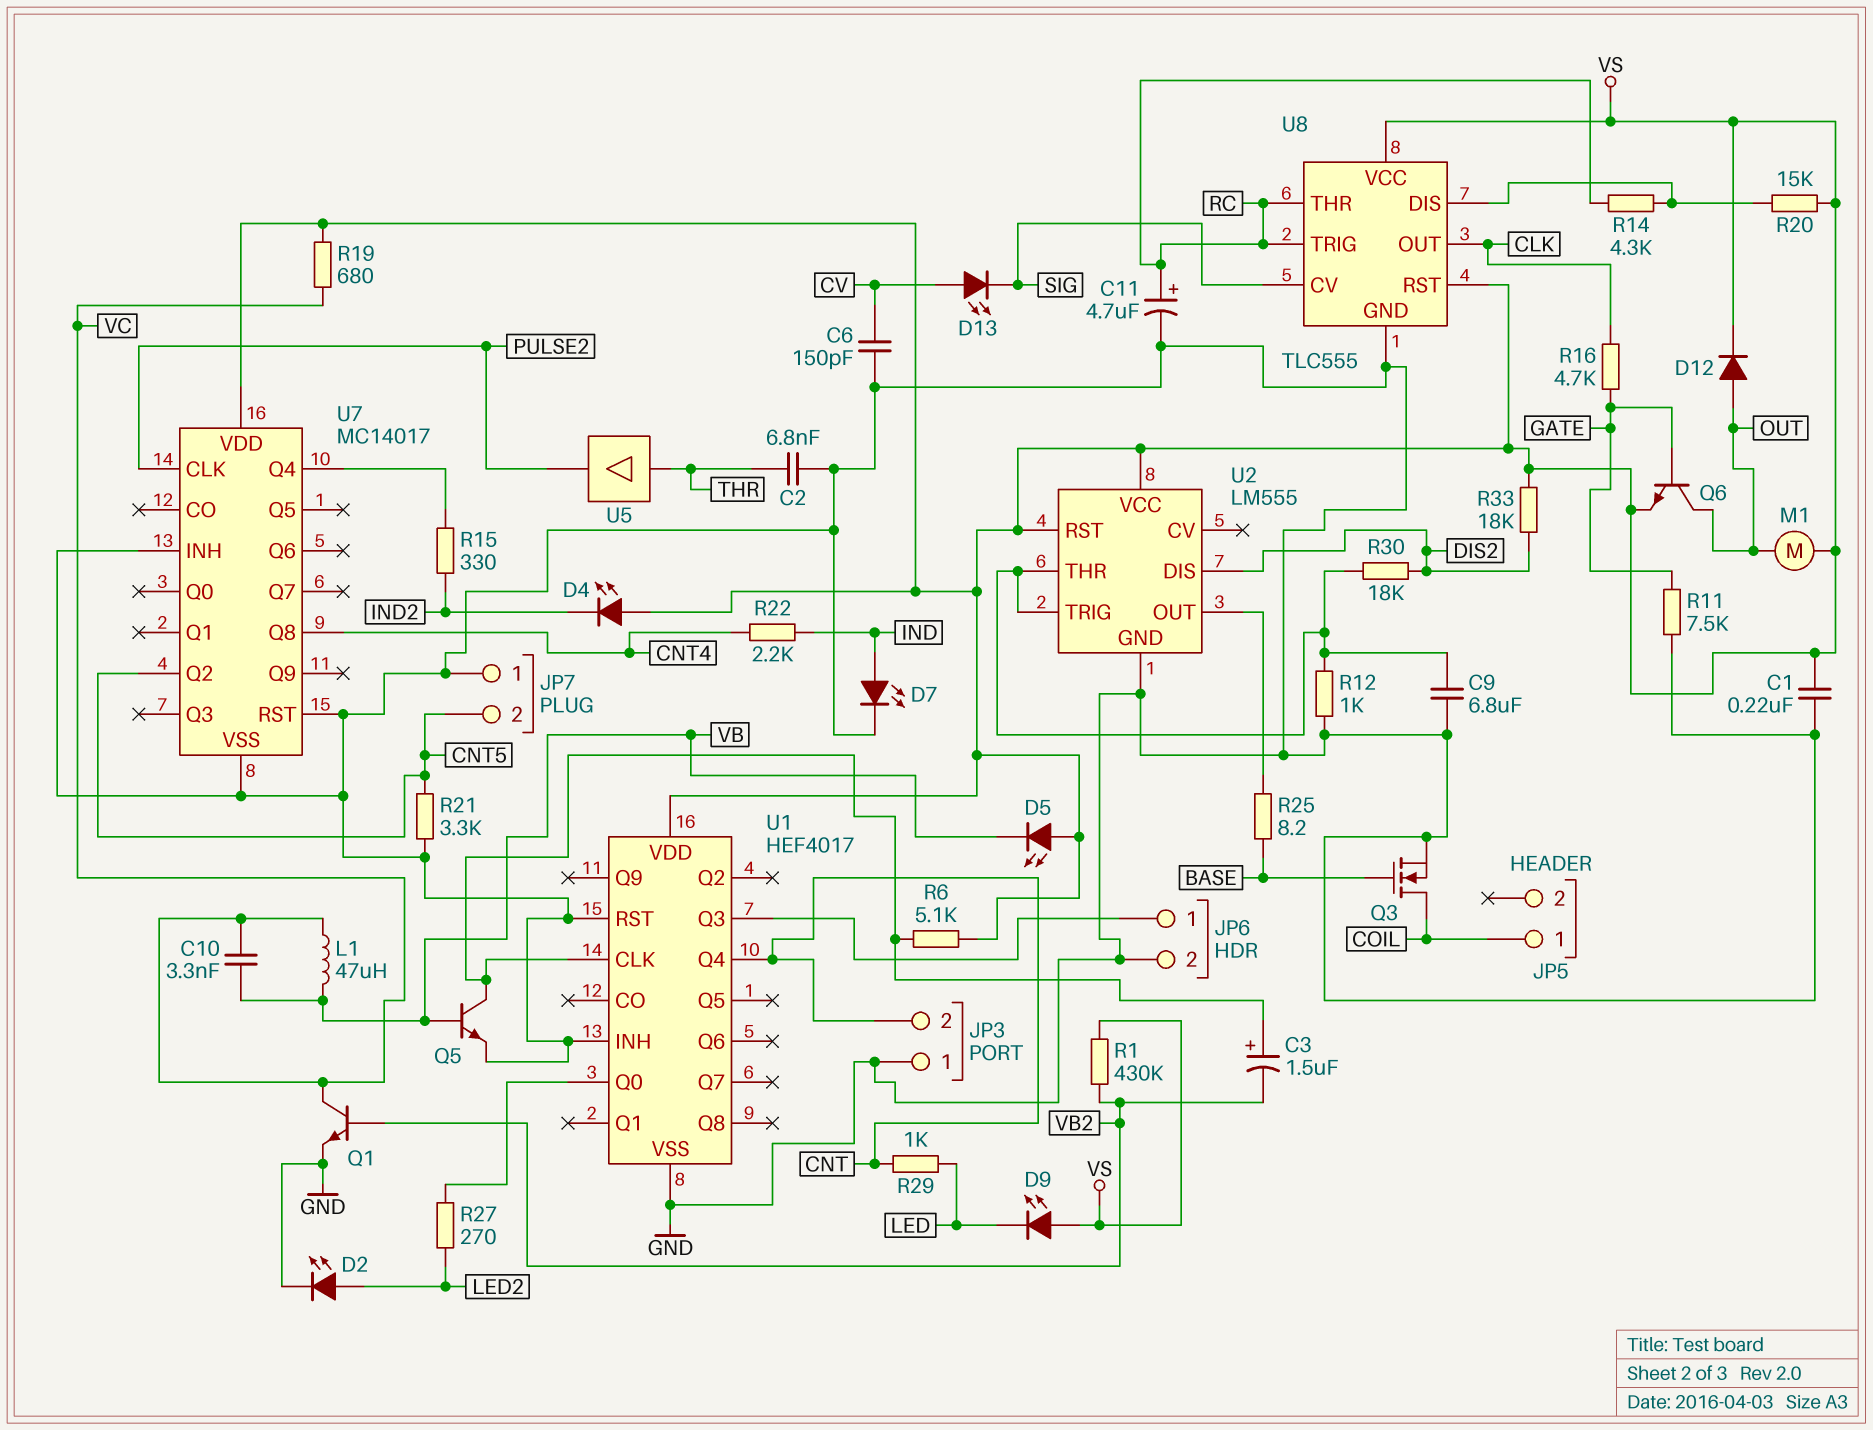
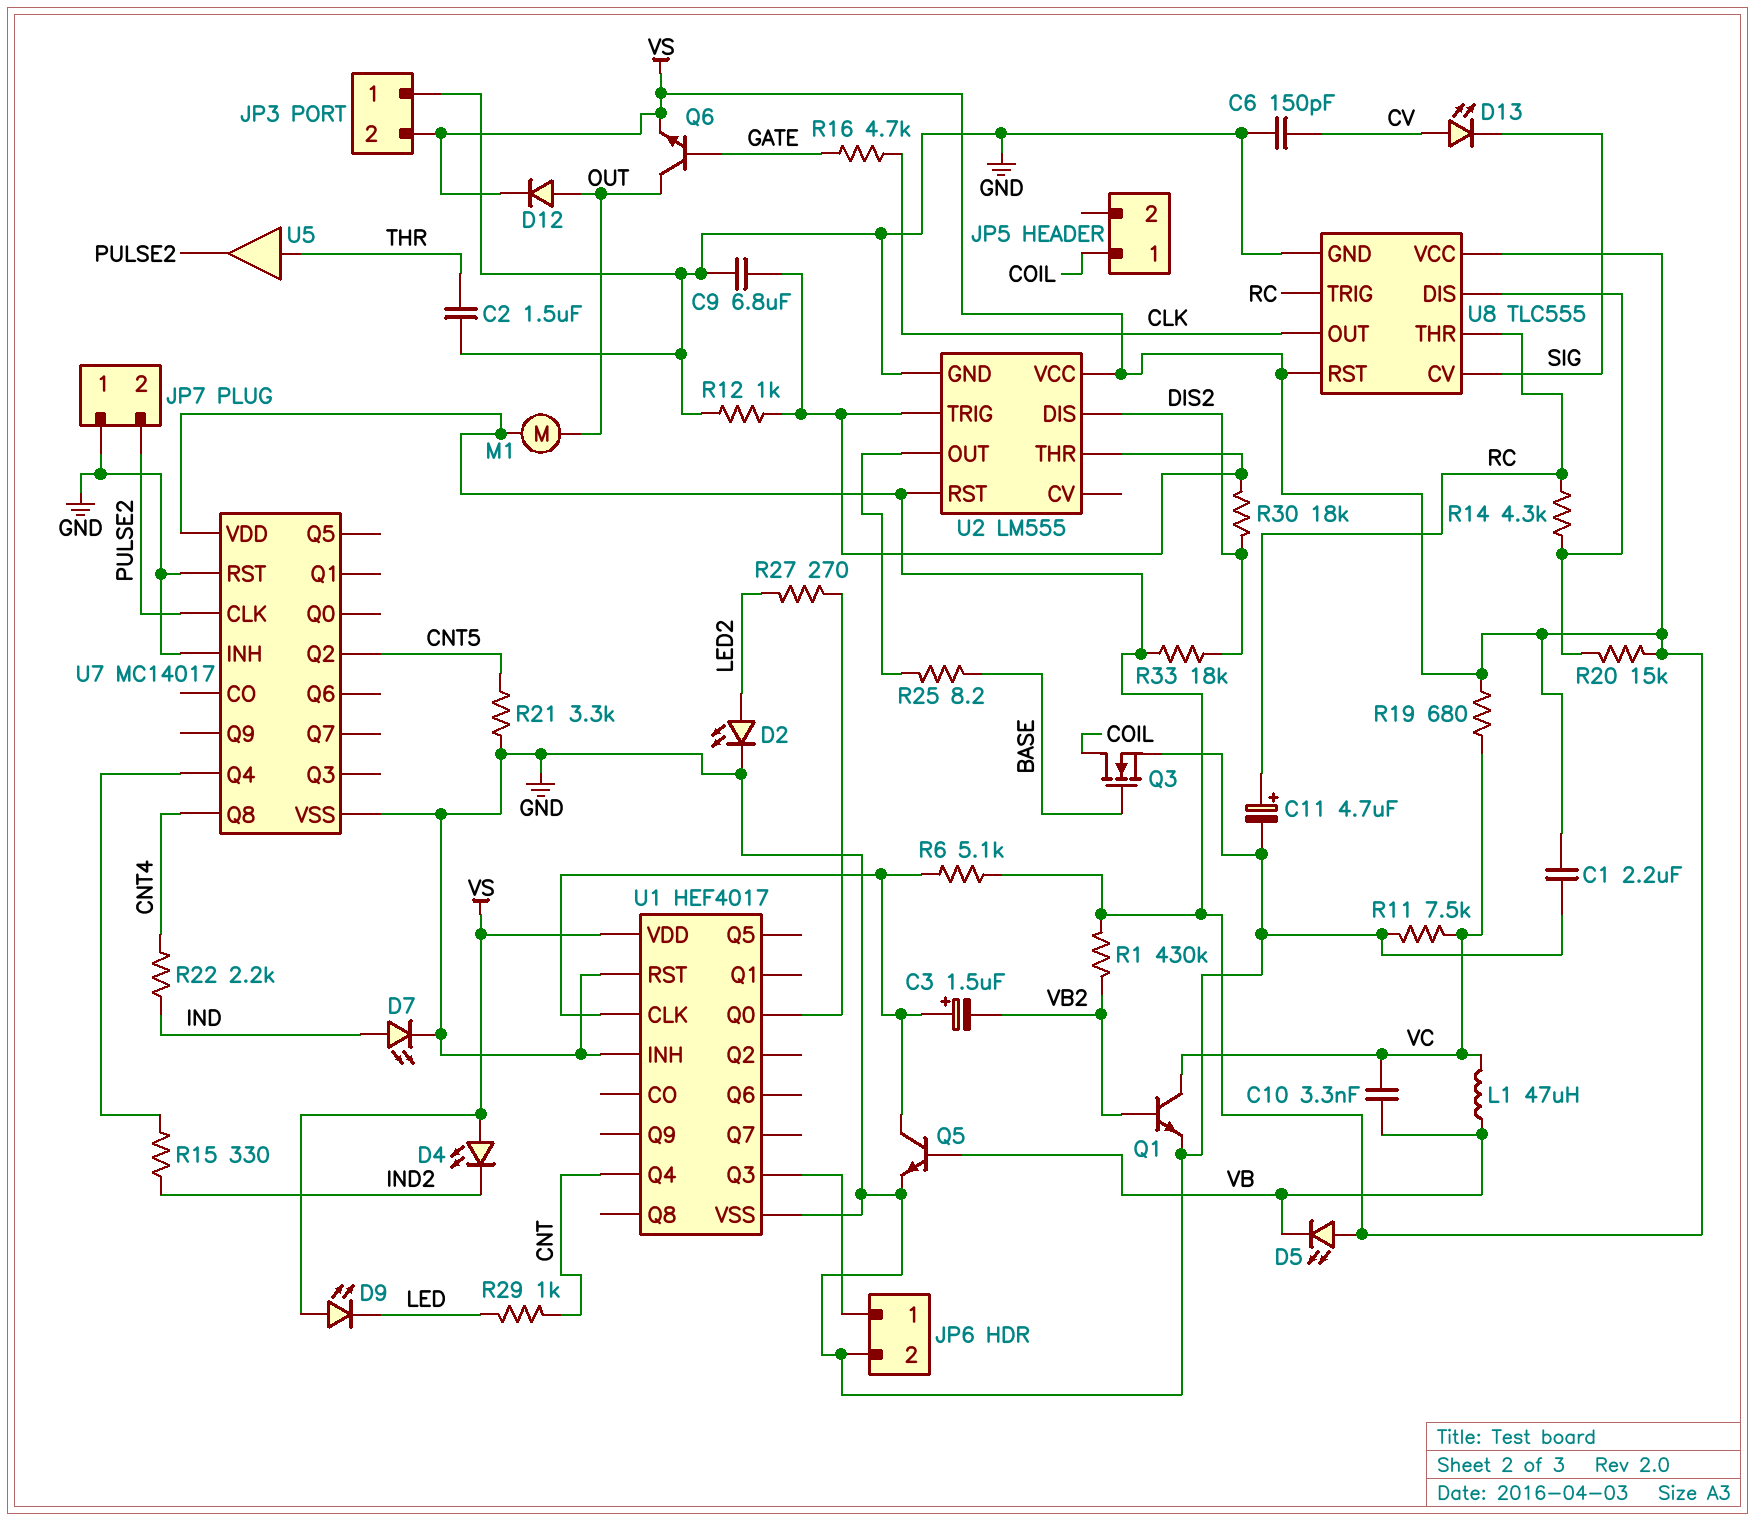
C1: 220nF (GND, VS) -> 2.2uF (GND, VS)
C2: 6.8nF (GND, THR) -> 1.5uF (GND, THR)
JP3 pin 2: CNT -> VS
JP7 pin 2: CNT5 -> PULSE2
R11: 7.5k (GATE, GND) -> 7.5k (GND, VC)

